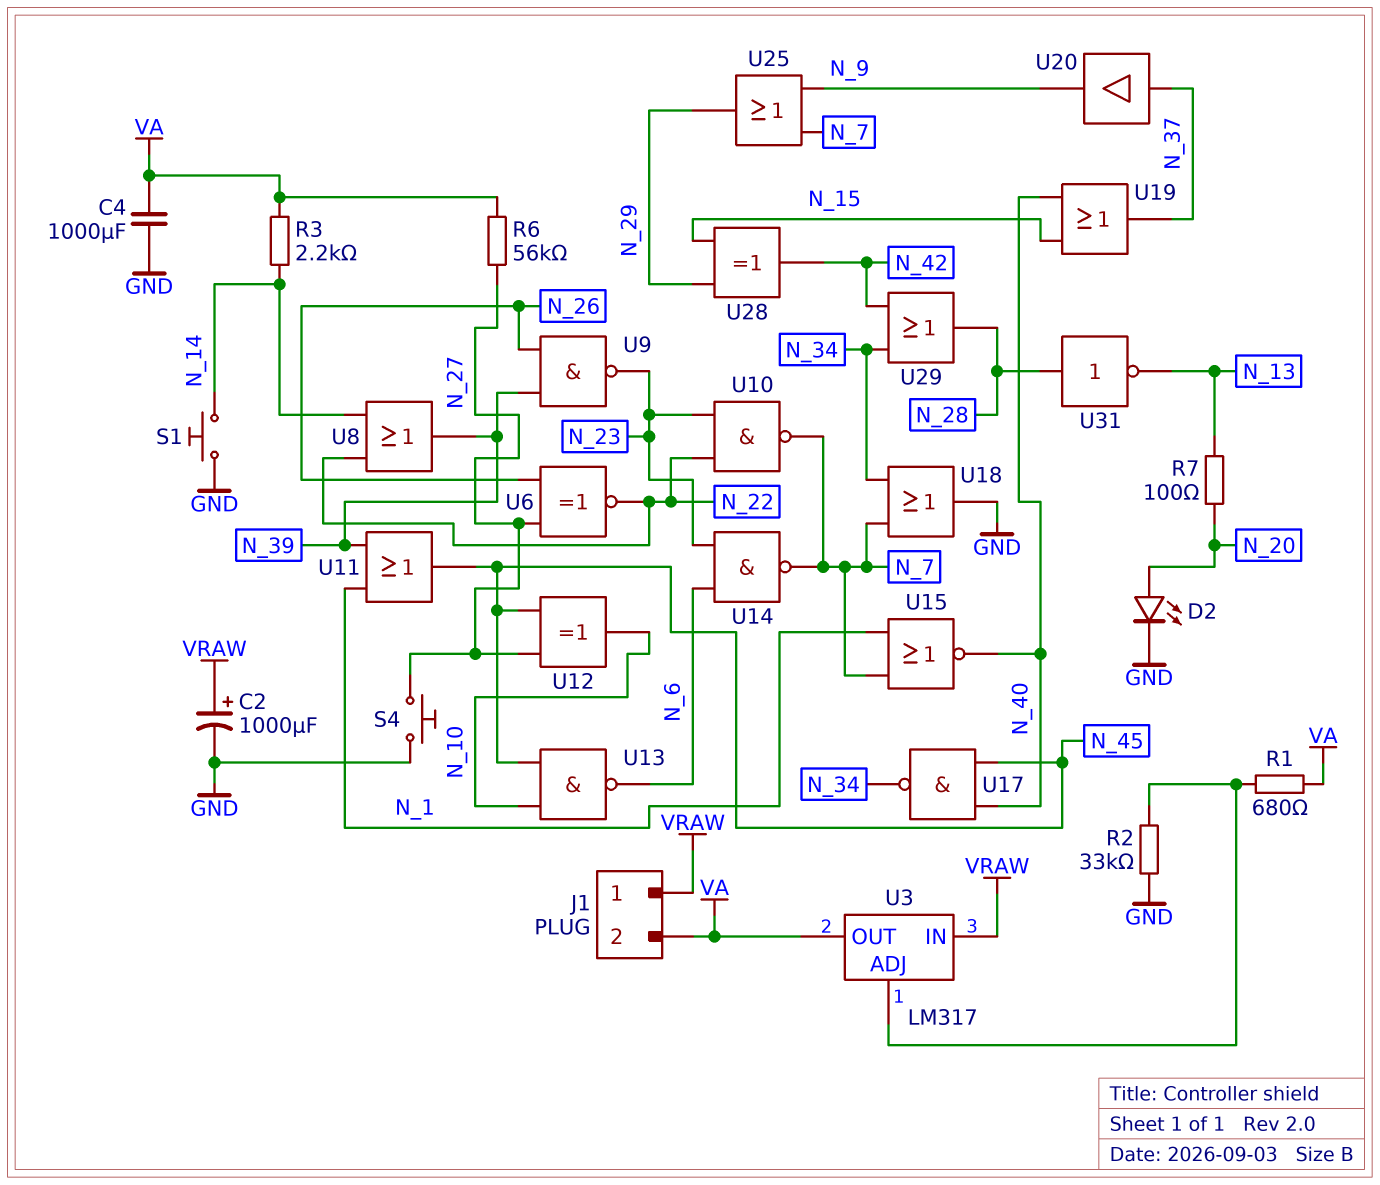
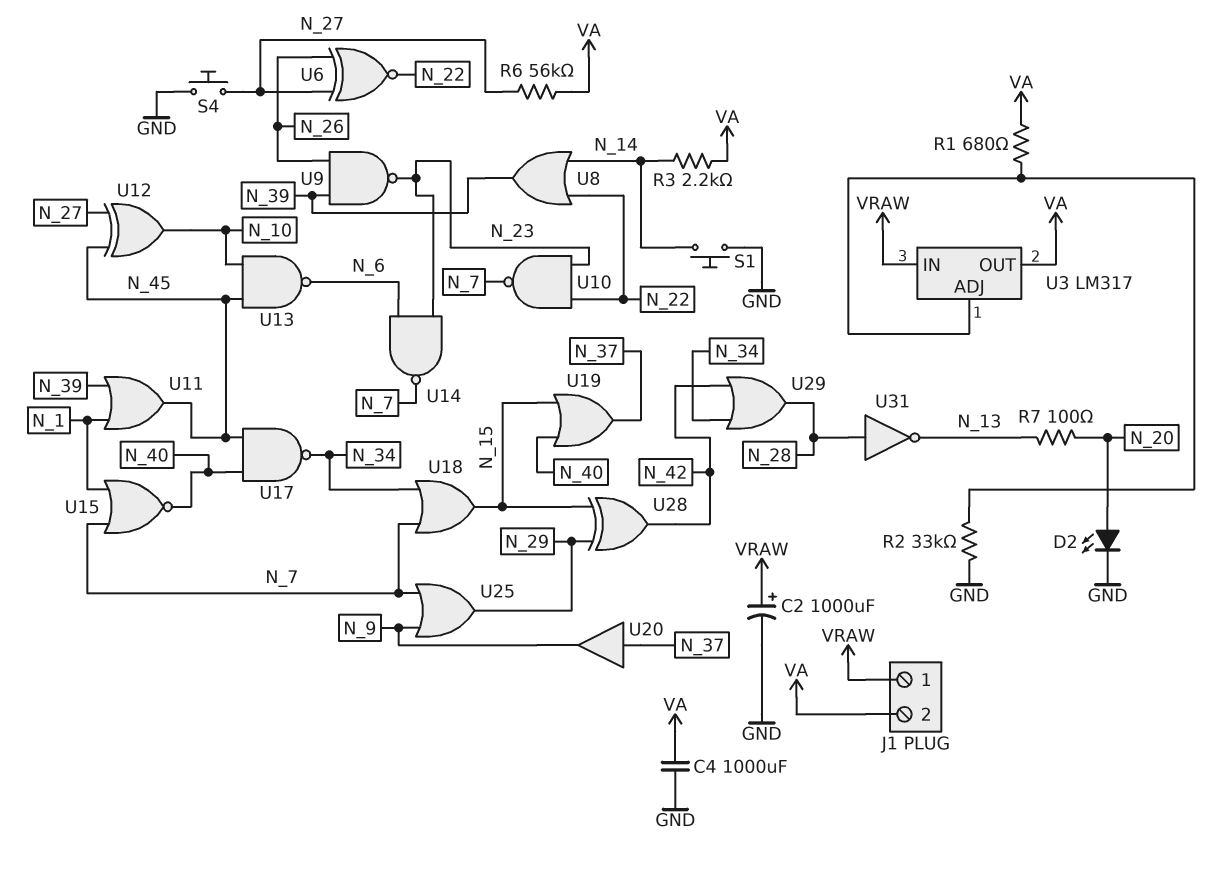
U18: OR (in N_7, in N_34, out GND) -> OR (in N_7, in N_34, out N_15)

